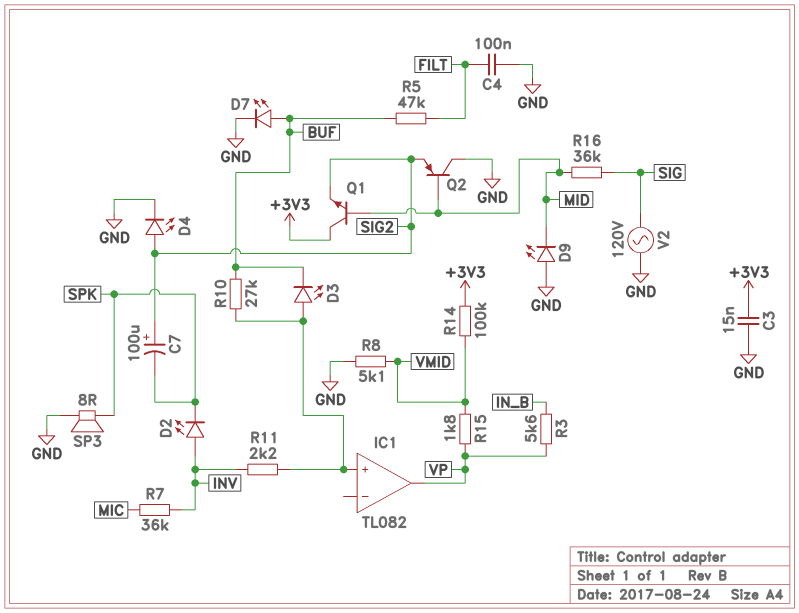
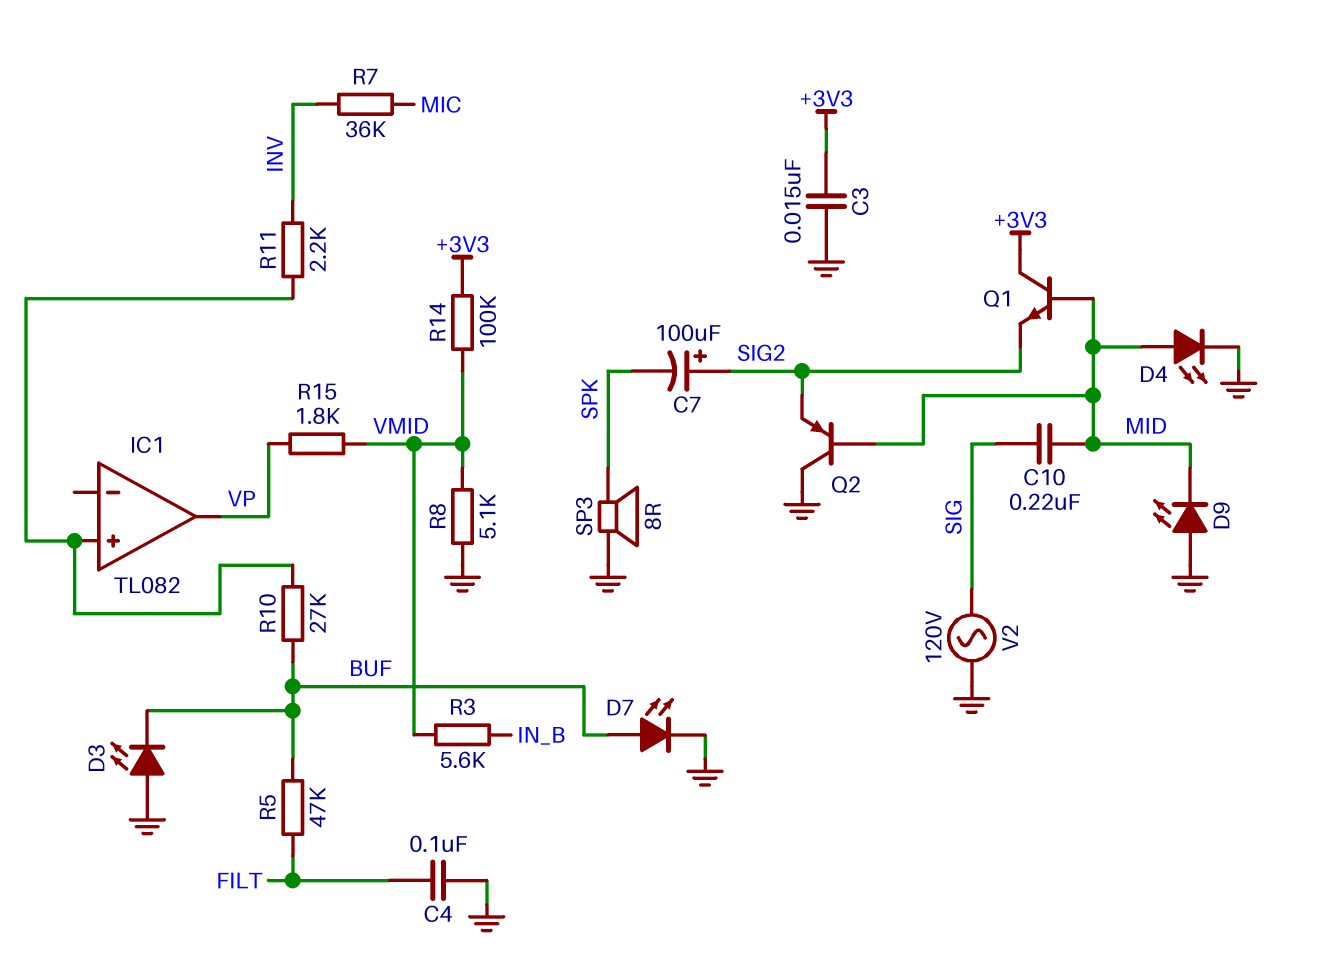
C10: none -> 220nF (MID, SIG)
D2: LED (A INV, K SPK) -> none
D3: LED (A IC1/in+, K BUF) -> LED (A GND, K BUF)
D4: LED (A SIG2, K GND) -> LED (A MID, K GND)
R3: 5.6k (IN_B, VP) -> 5.6k (IN_B, VMID)
R16: 36k (MID, SIG) -> none

